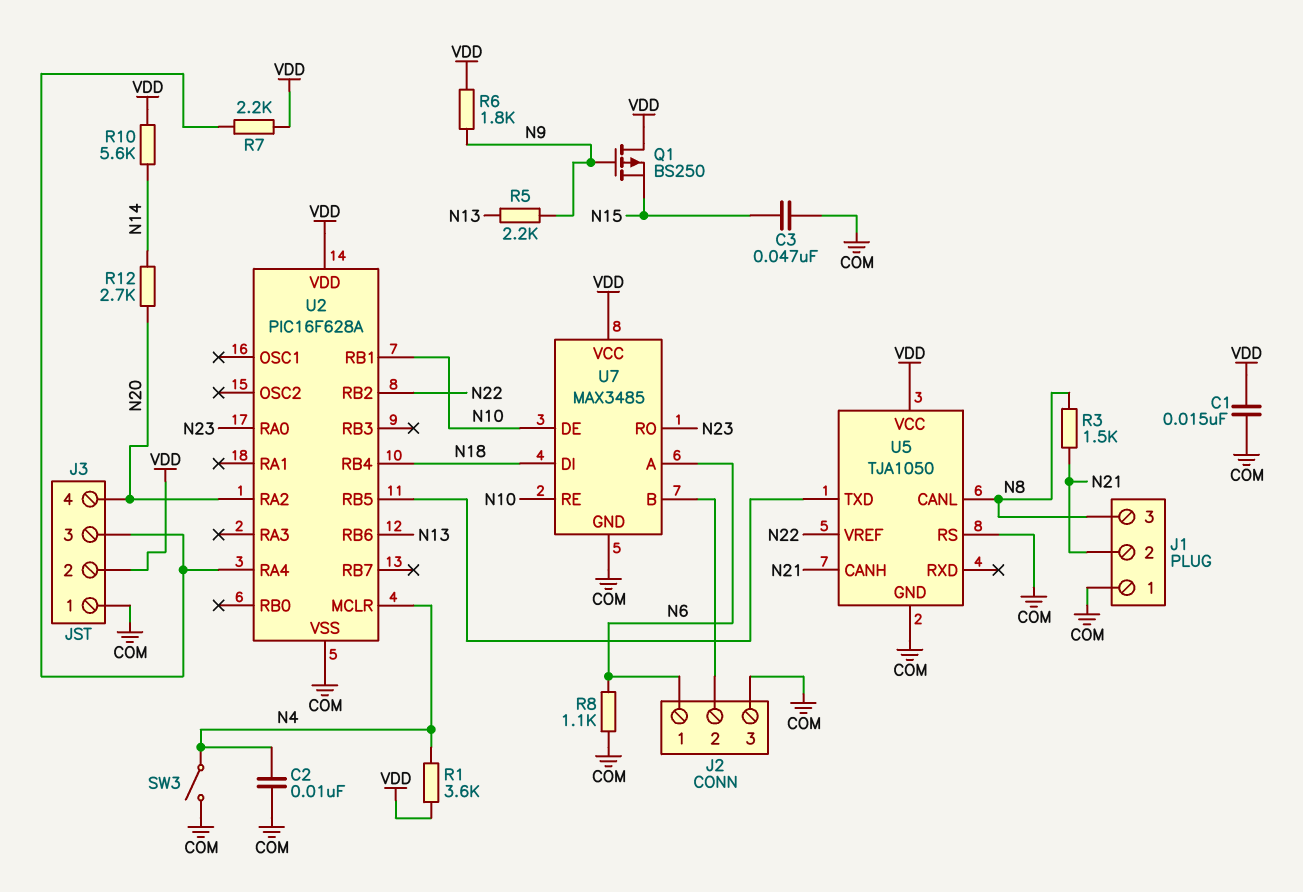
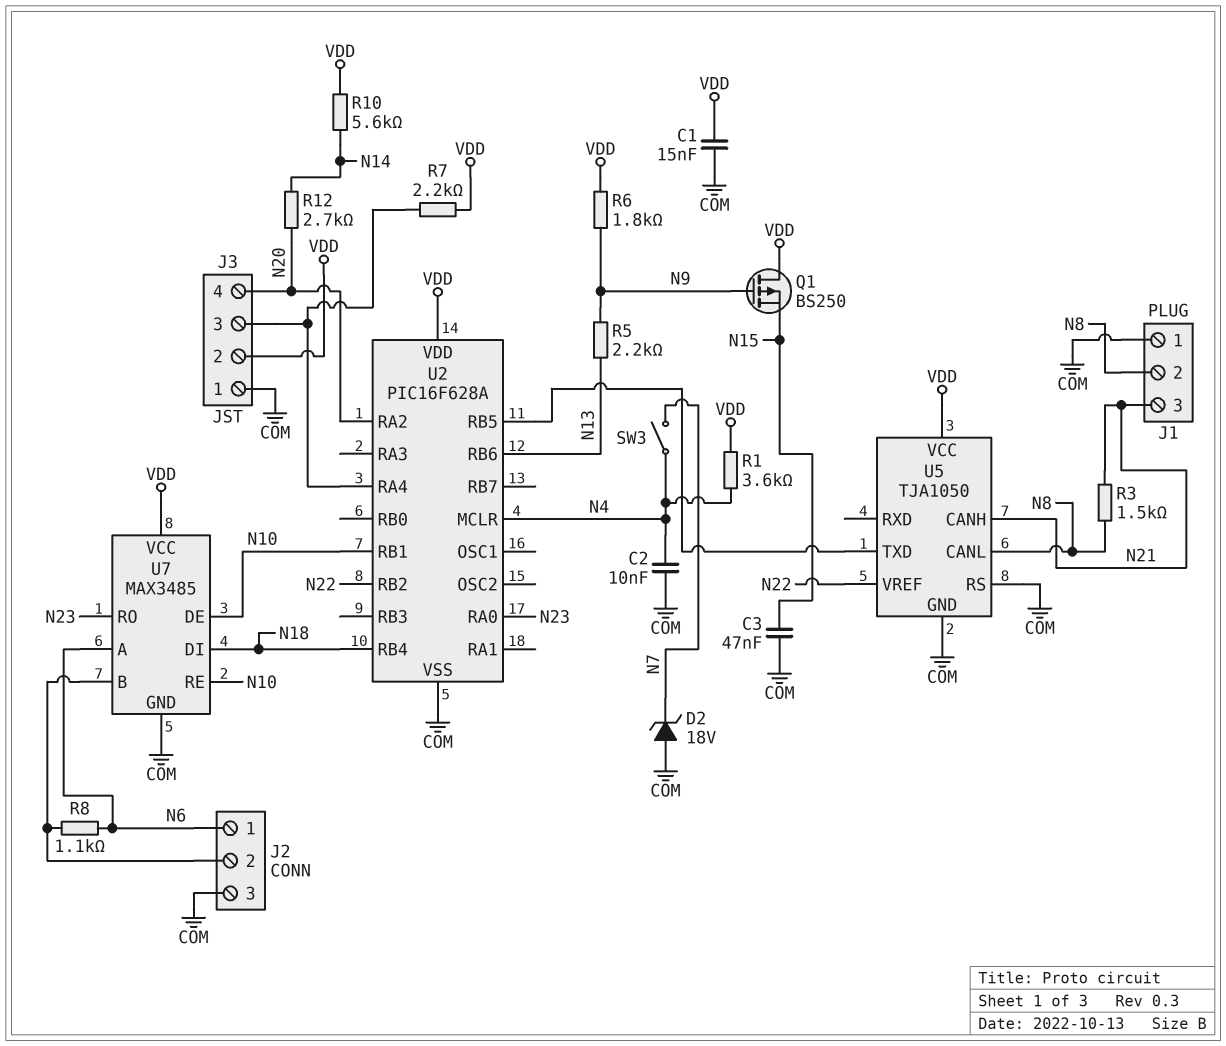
D2: none -> zener 18V (A COM, K N7)
J1 pin 2: N21 -> N8
J1 pin 3: N8 -> N21
R8: 1.1k (COM, N6) -> 1.1k (J2/2, N6)
SW3: switch (COM, N4) -> switch (N4, N7)

